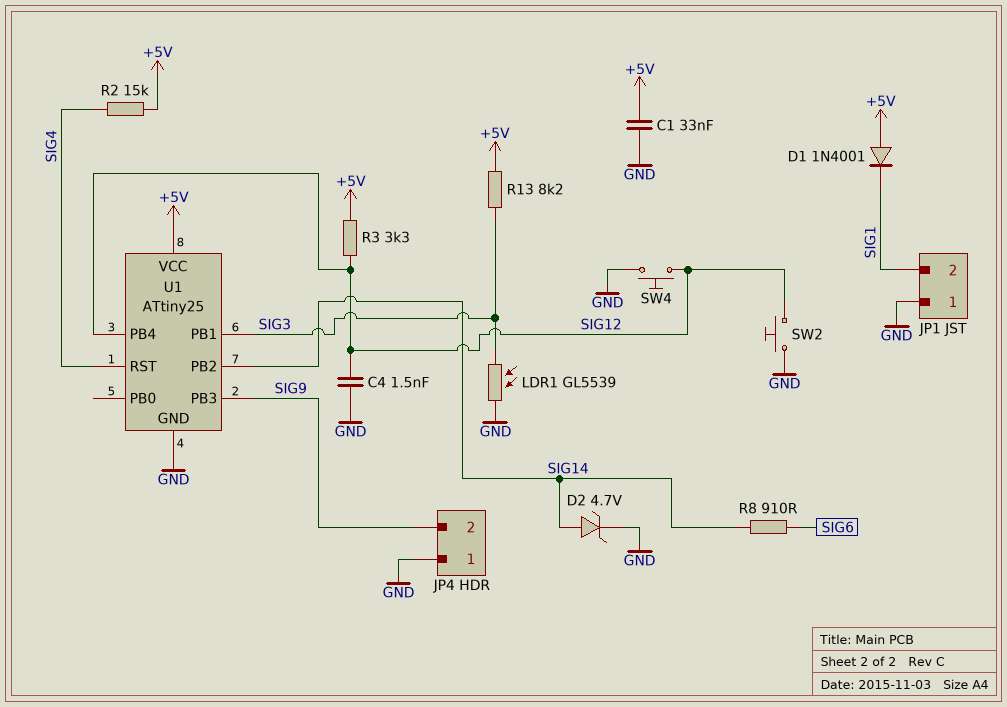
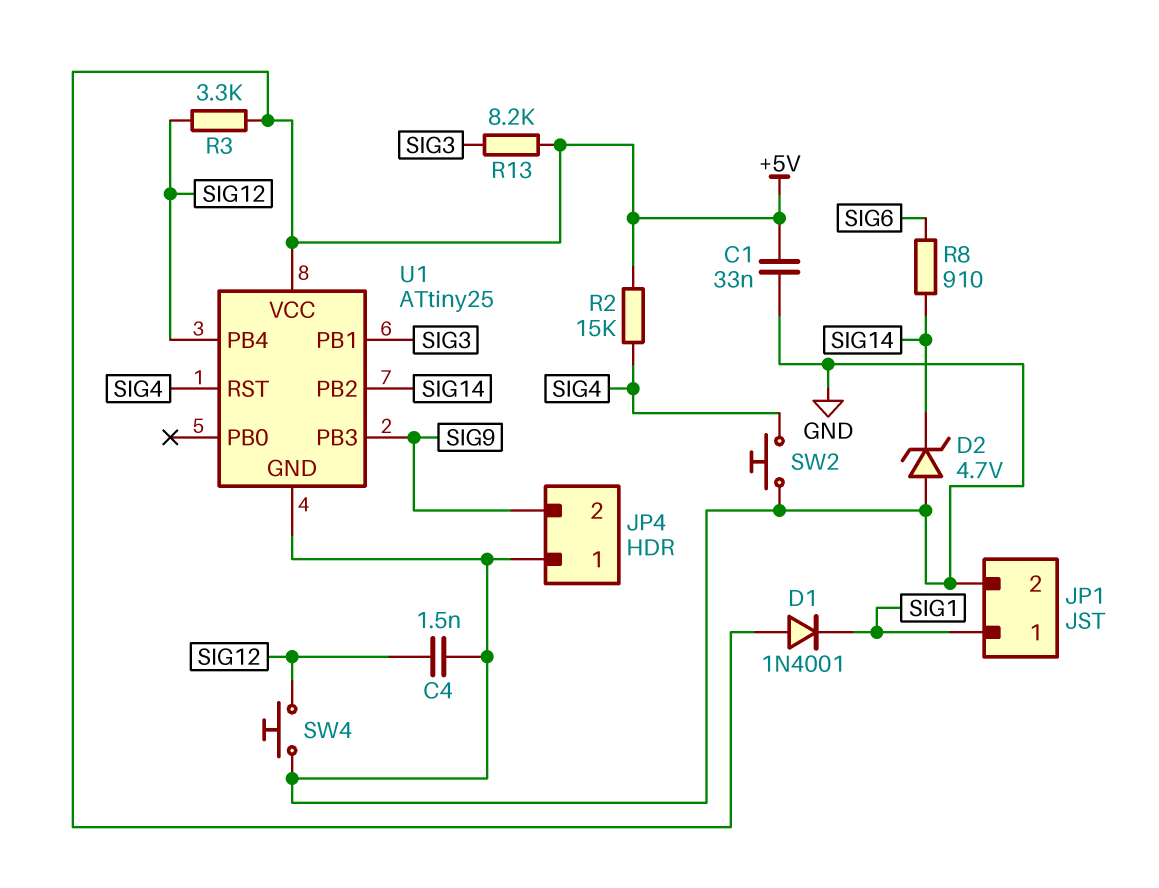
D2: zener 4.7V (A SIG14, K GND) -> zener 4.7V (A GND, K SIG14)
JP1 pin 1: GND -> SIG1
JP1 pin 2: SIG1 -> GND
LDR1: GL5539 (GND, SIG3) -> none
SW2: button (GND, SIG12) -> button (GND, SIG4)

